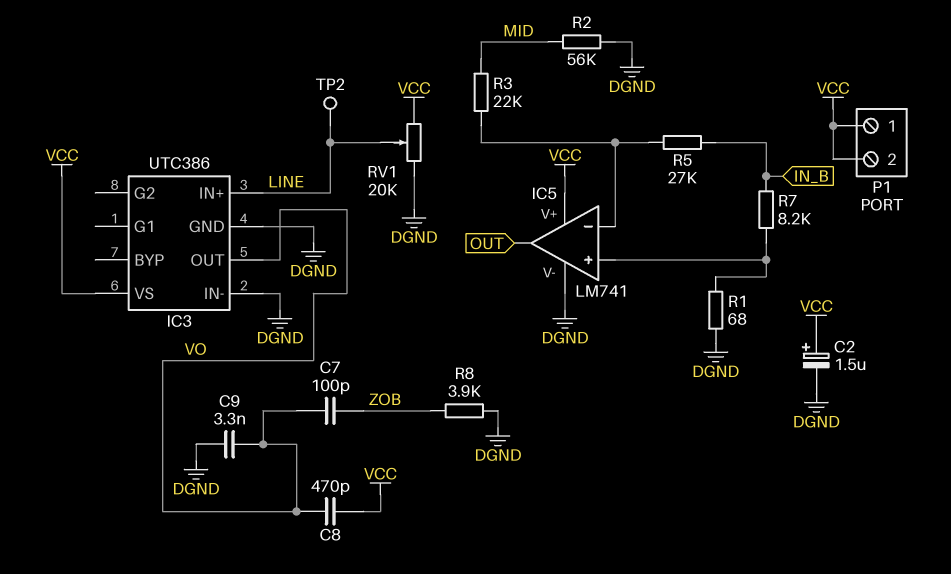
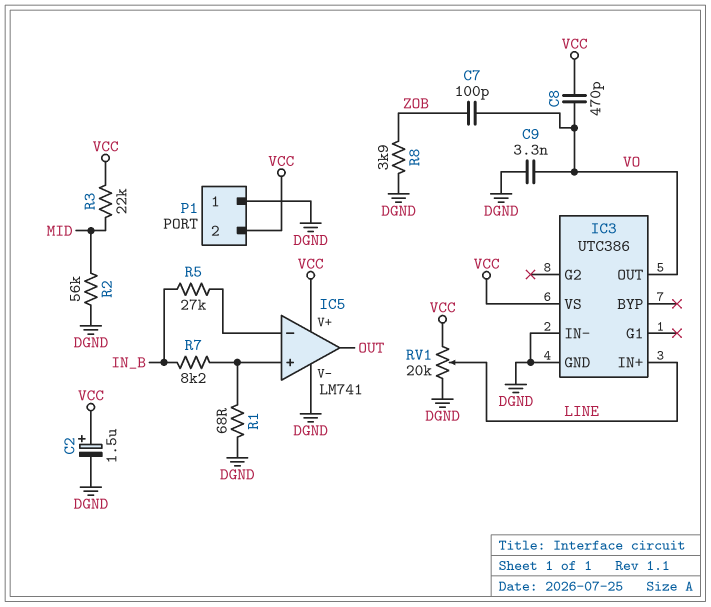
P1 pin 1: VCC -> DGND
R3: 22k (IC5/in-, MID) -> 22k (MID, VCC)
TP2: test point (LINE) -> none

